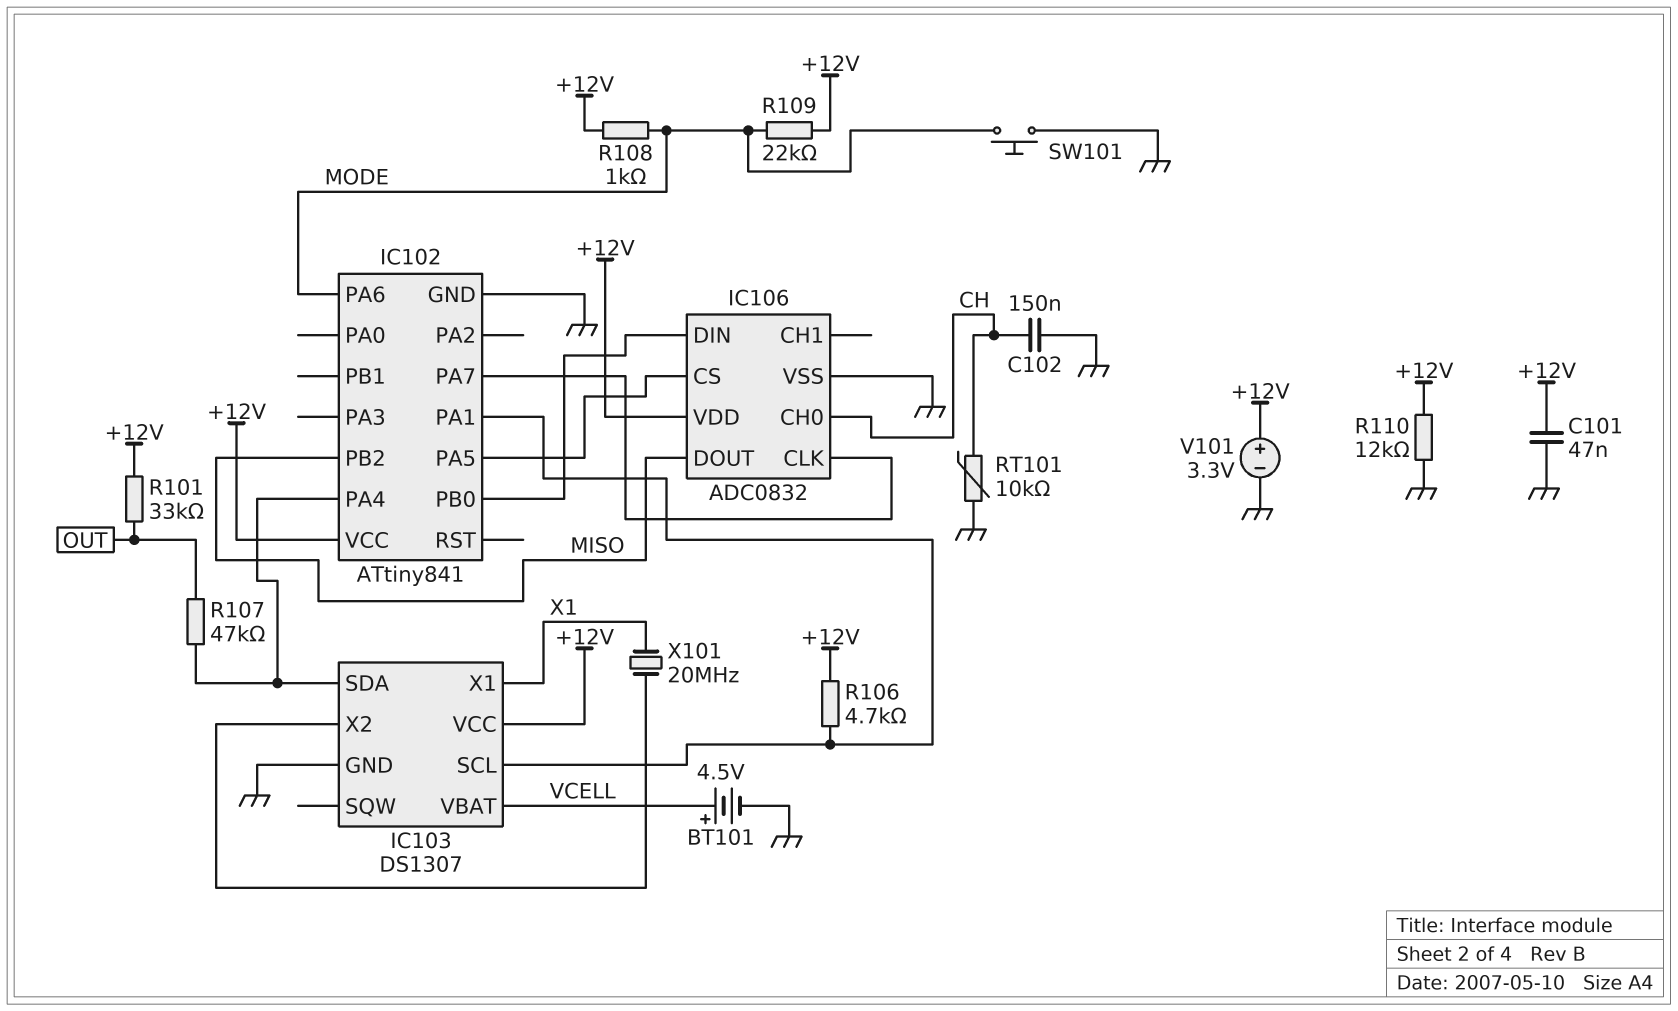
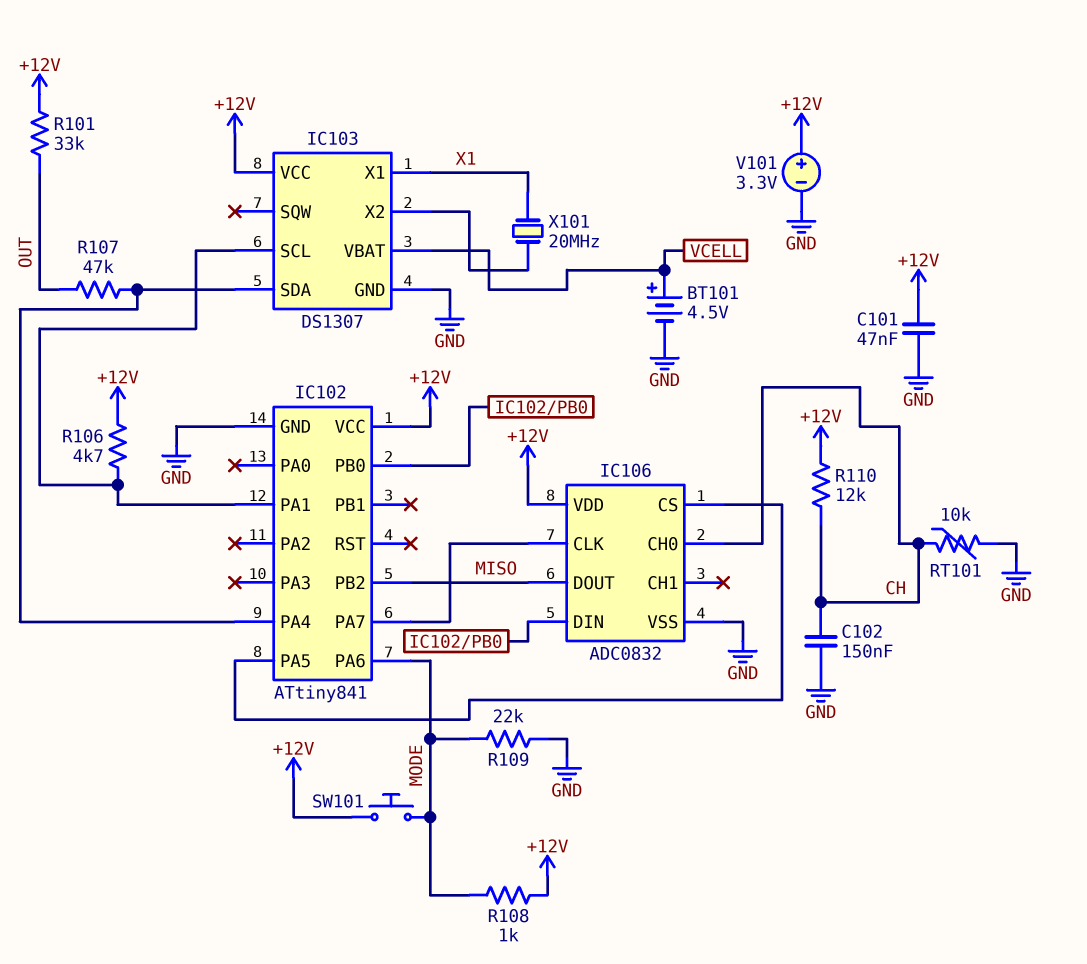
R109: 22k (+12V, MODE) -> 22k (GND, MODE)
R110: 12k (+12V, GND) -> 12k (+12V, CH)
SW101: button (GND, MODE) -> button (+12V, MODE)

